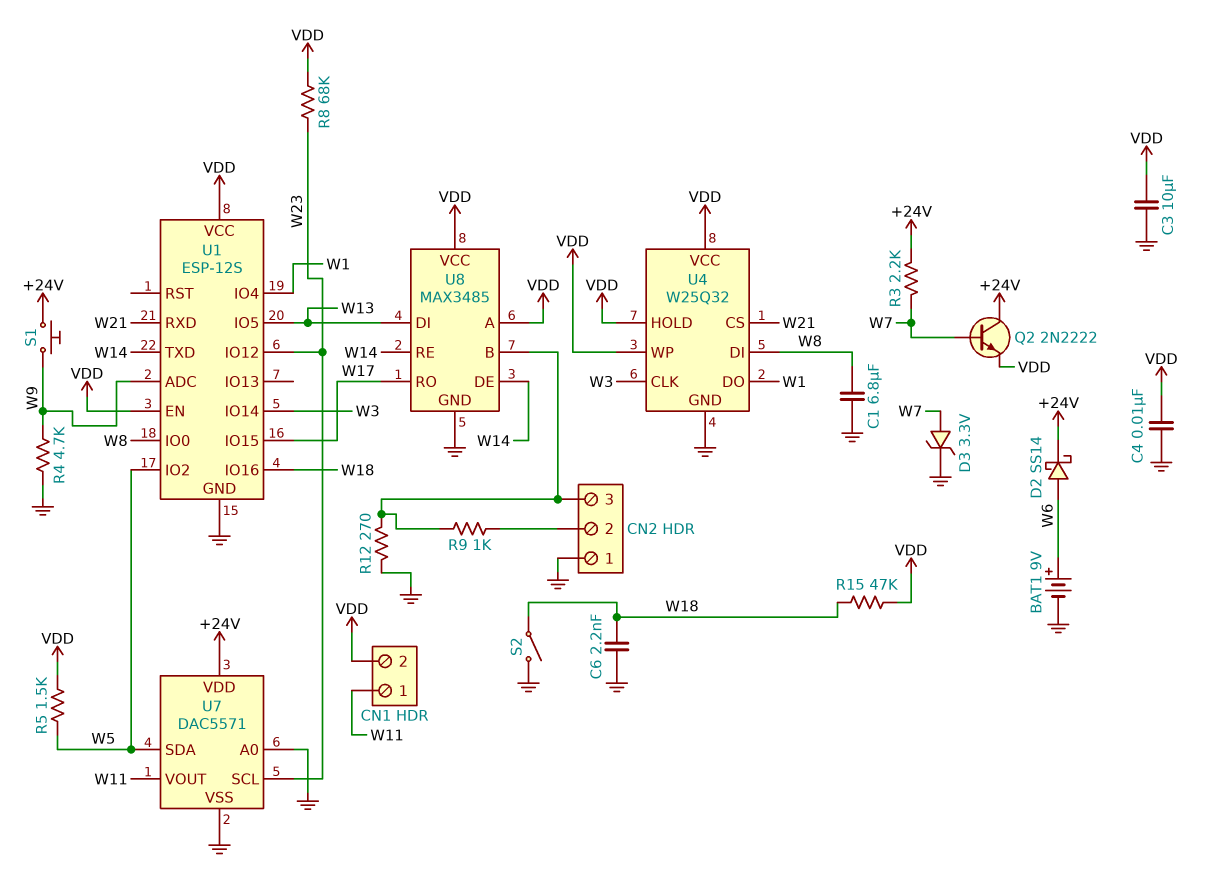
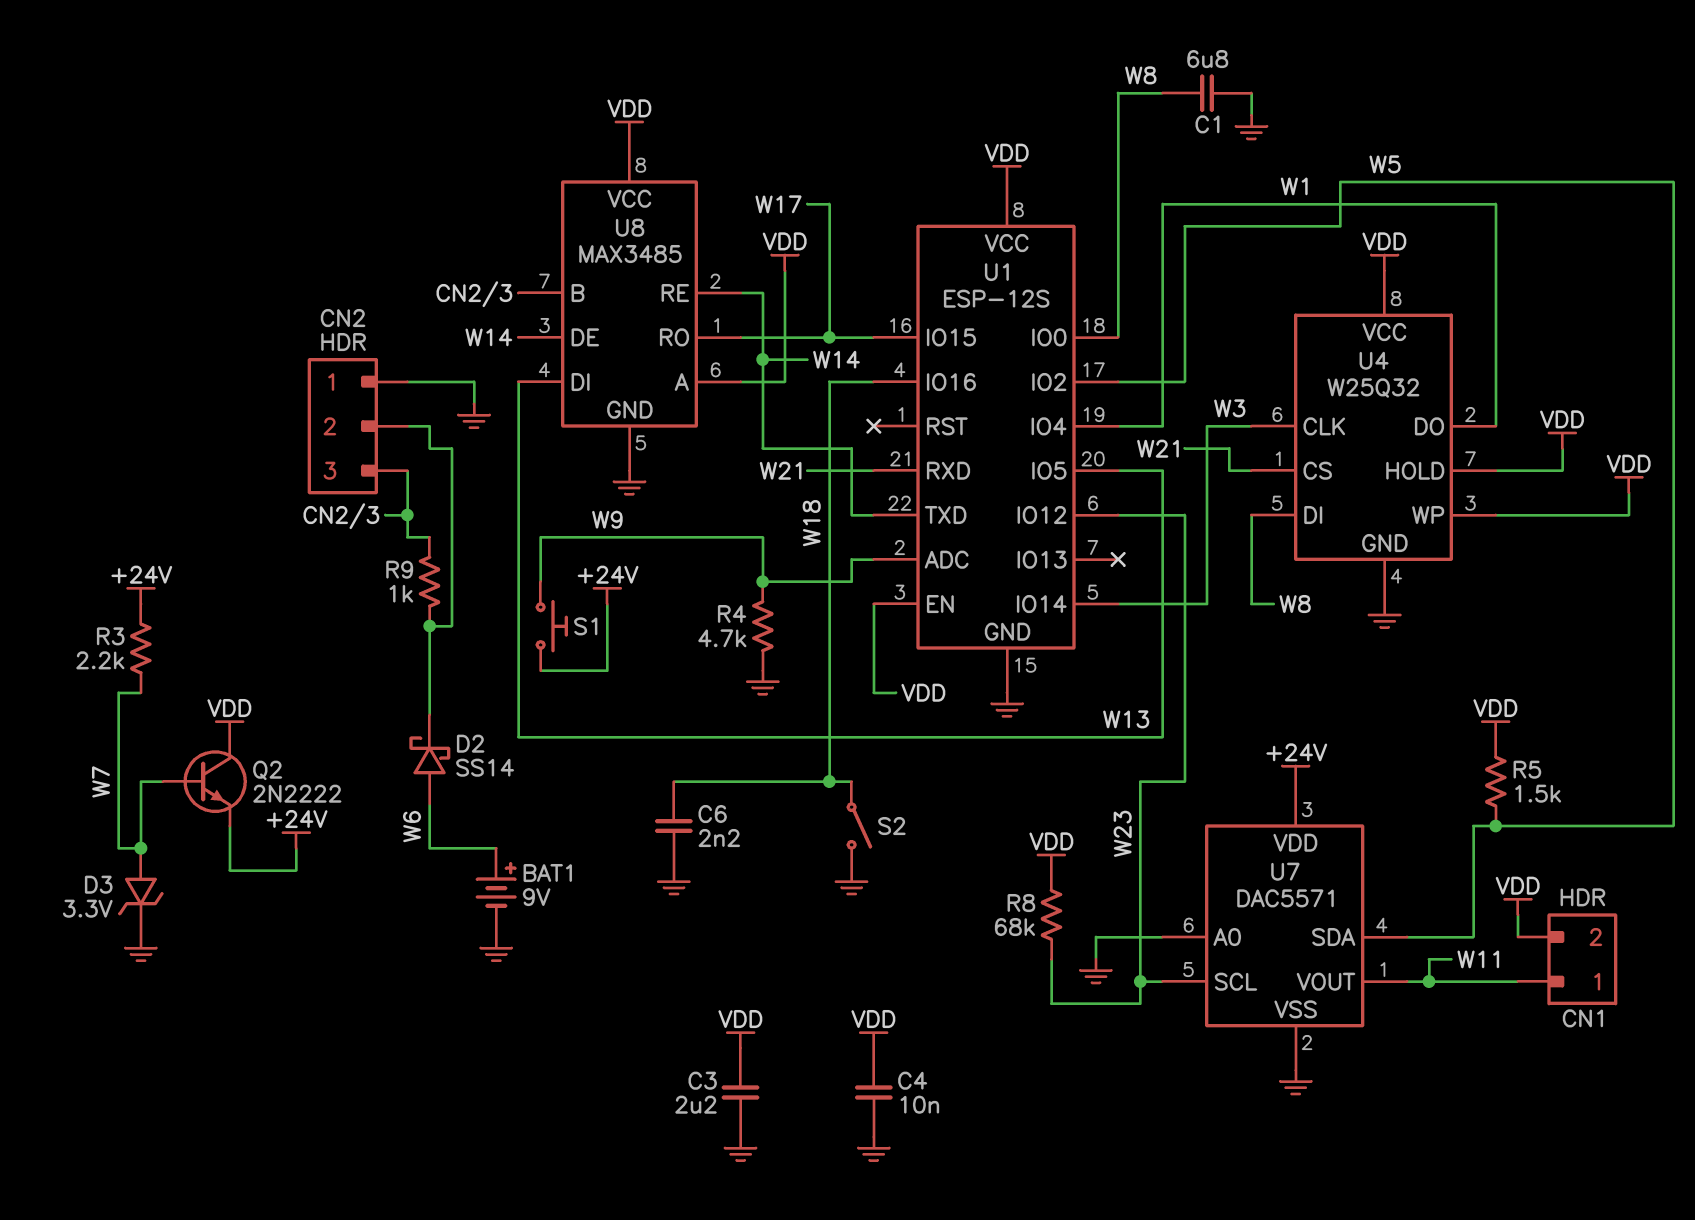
C3: 10uF (GND, VDD) -> 2.2uF (GND, VDD)
D2: schottky SS14 (A W6, K +24V) -> schottky SS14 (A W6, K CN2/2)
Q2: NPN 2N2222 (B W7, C +24V, E VDD) -> NPN 2N2222 (B W7, C VDD, E +24V)
R12: 270 (CN2/3, GND) -> none
R15: 47k (VDD, W18) -> none

